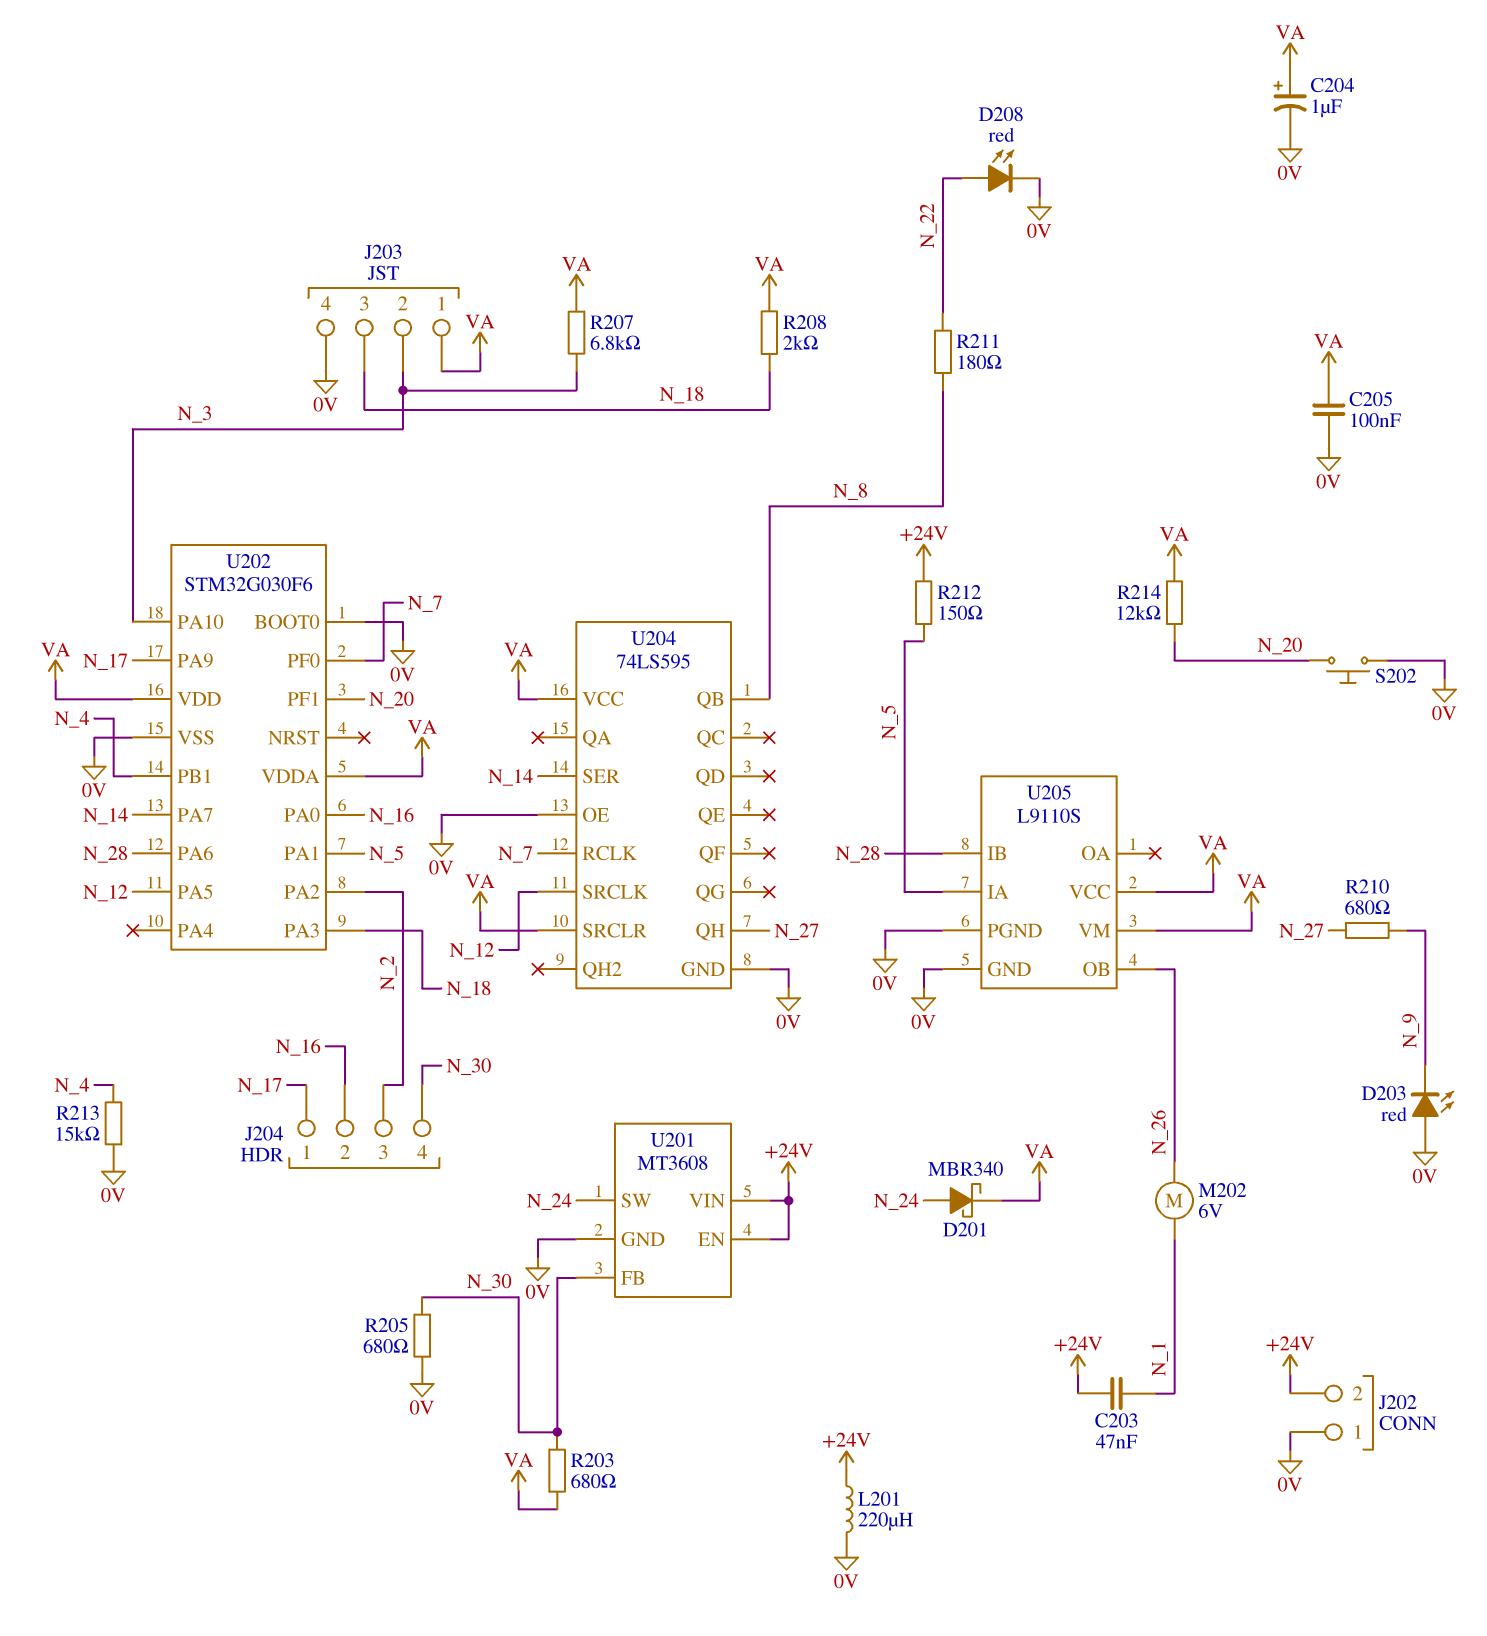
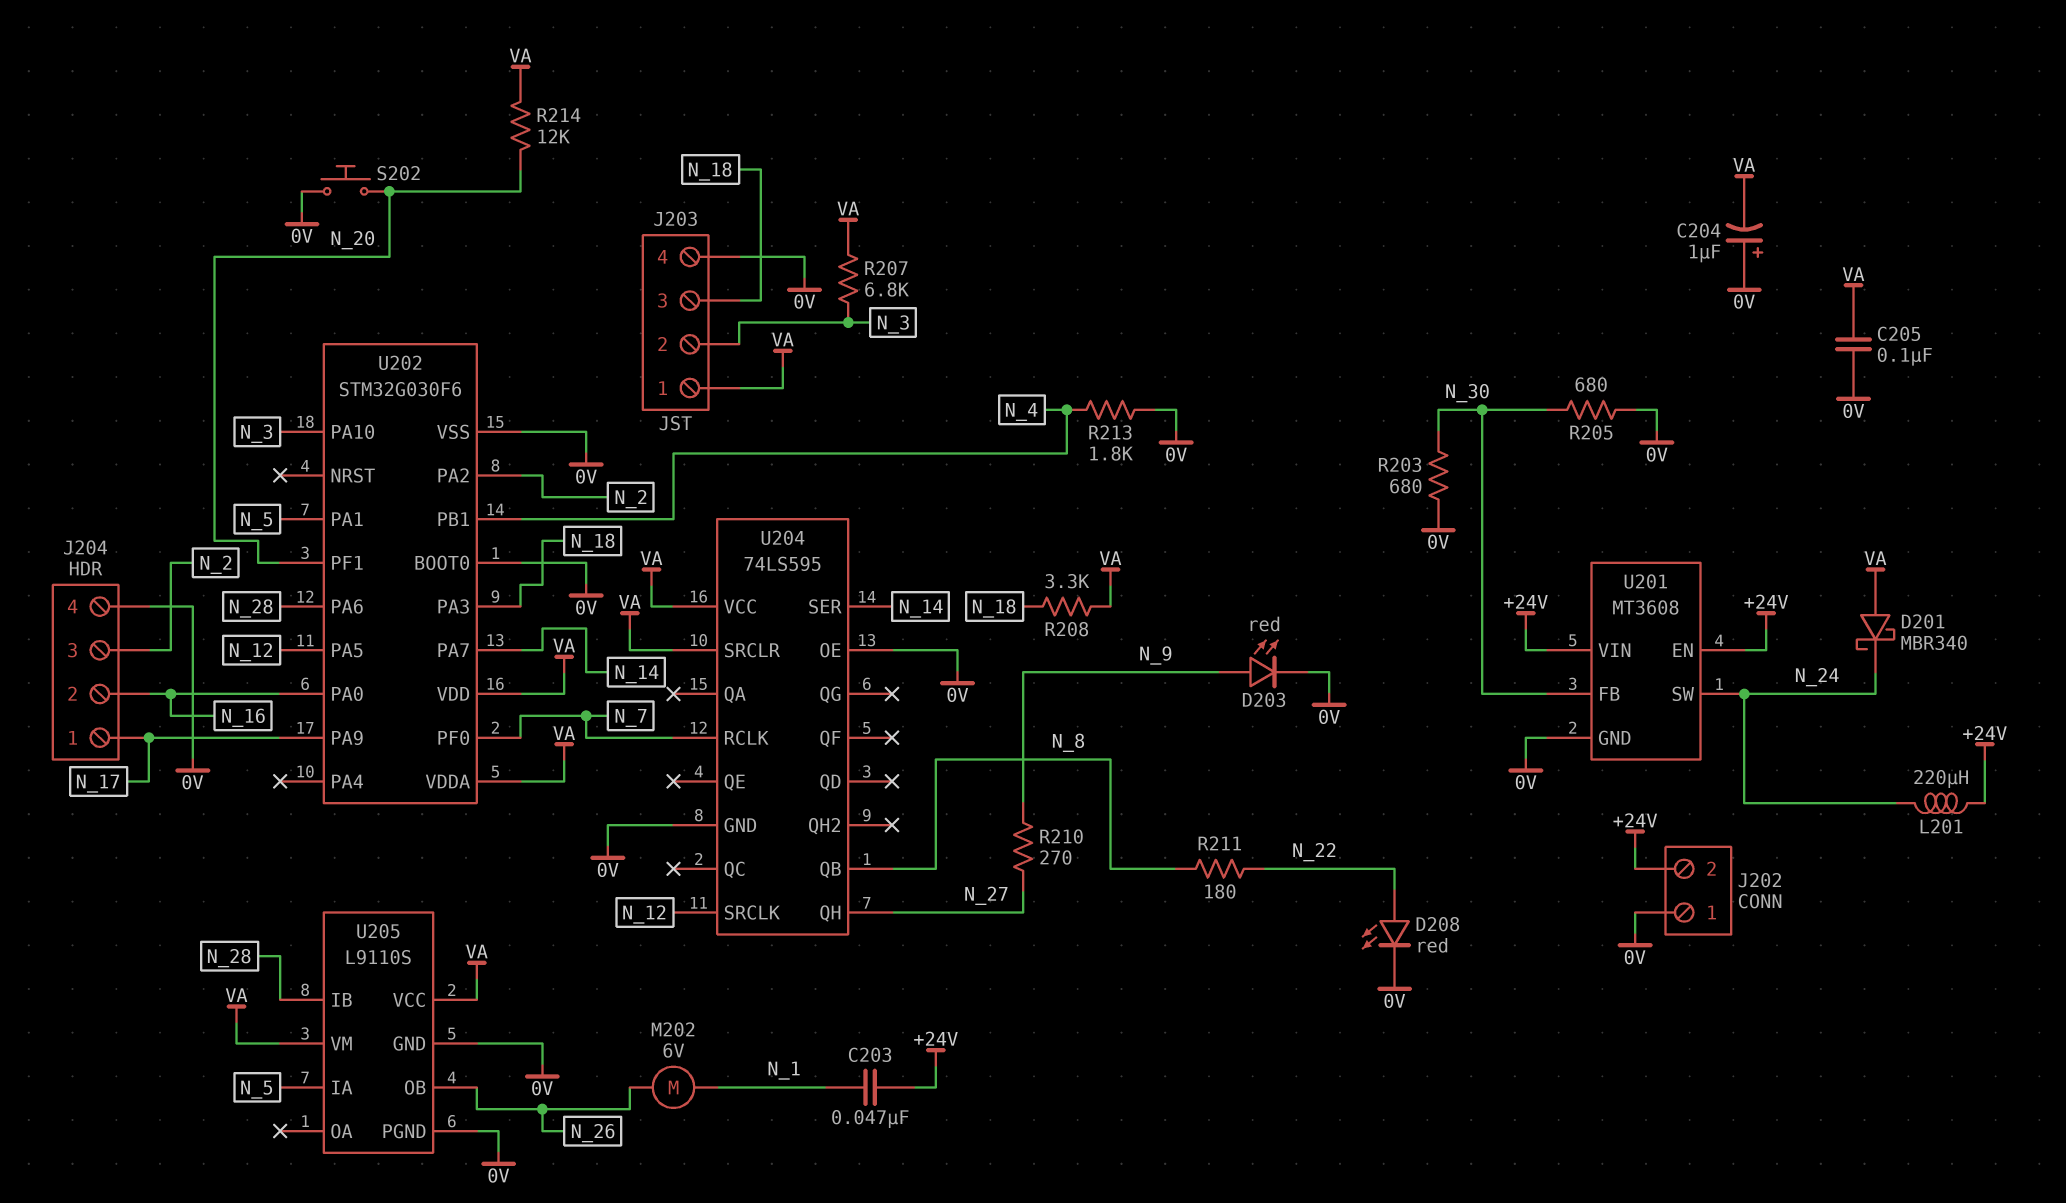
C204: 1uF (plus VA, minus 0V) -> 1uF (plus 0V, minus VA)
D201: schottky MBR340 (A N_24, K VA) -> schottky MBR340 (A VA, K N_24)
D203: LED red (A 0V, K N_9) -> LED red (A N_9, K 0V)
J204 pin 4: N_30 -> 0V
L201: 220uH (+24V, 0V) -> 220uH (+24V, N_24)
R203: 680 (N_30, VA) -> 680 (0V, N_30)
R208: 2k (N_18, VA) -> 3.3k (N_18, VA)
R210: 680 (N_9, N_27) -> 270 (N_9, N_27)
R212: 150 (+24V, N_5) -> none
R213: 15k (0V, N_4) -> 1.8k (0V, N_4)

